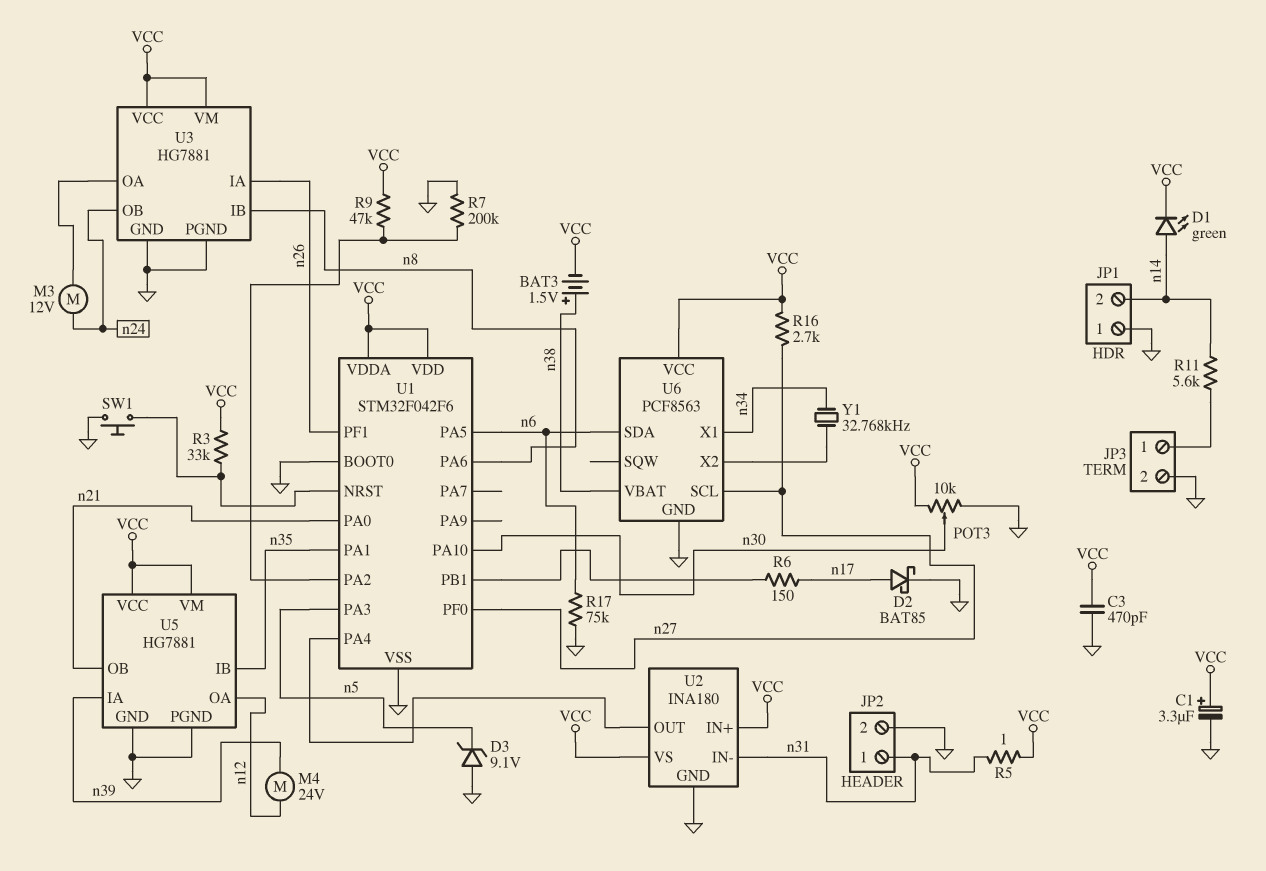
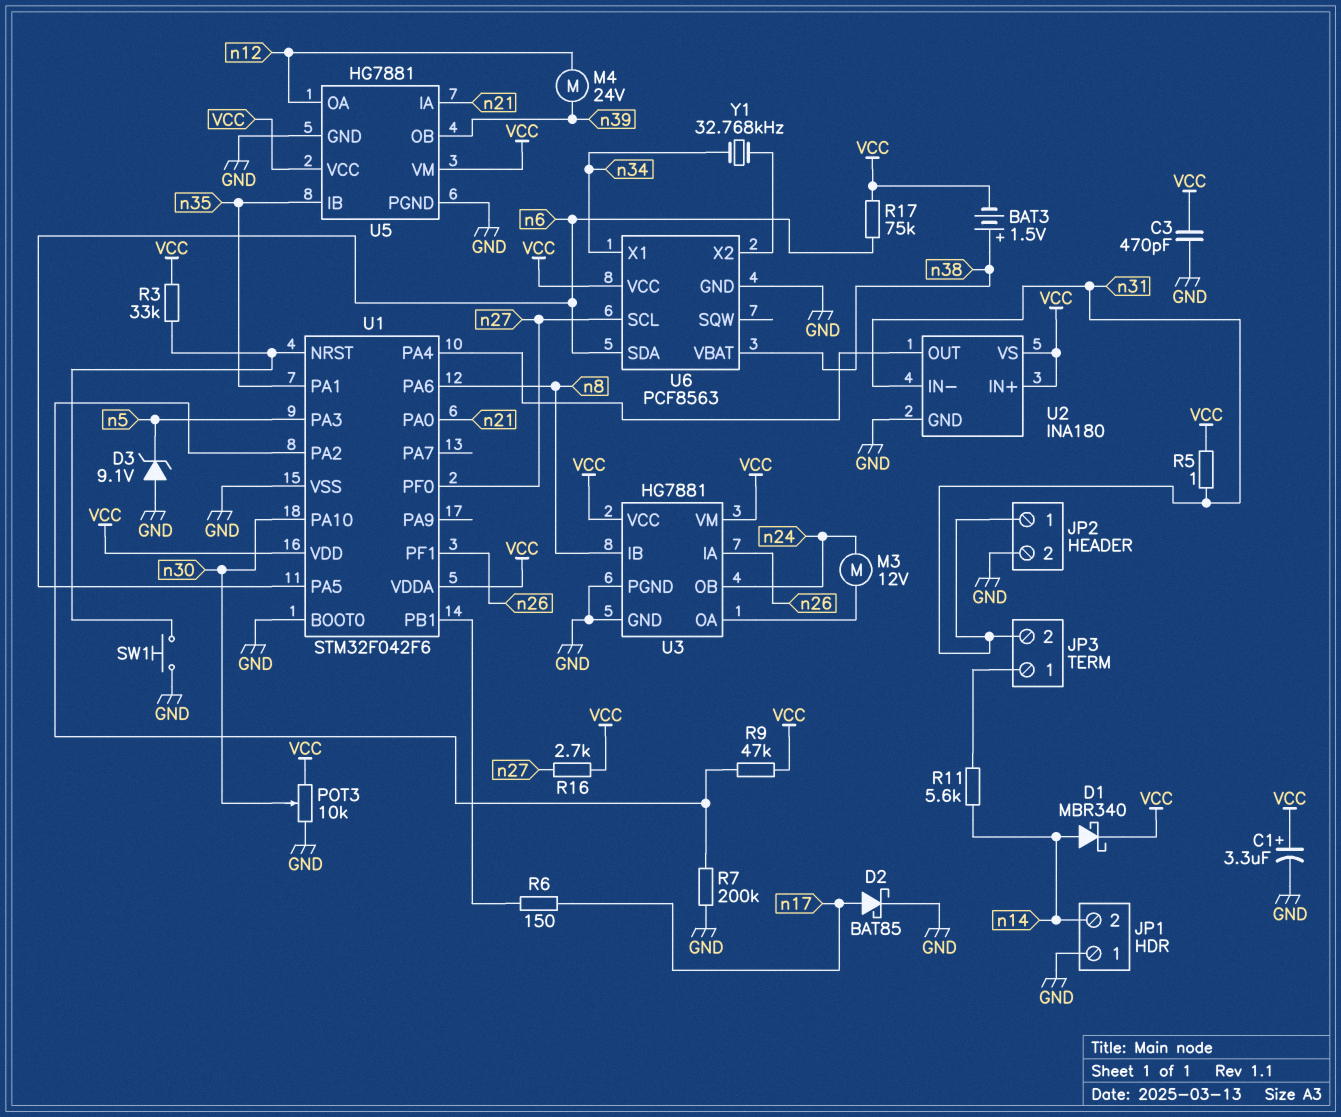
D1: LED green (A n14, K VCC) -> schottky MBR340 (A n14, K VCC)
JP3 pin 2: GND -> n31
R17: 75k (GND, n6) -> 75k (VCC, n6)
U5 pin IA: n39 -> n21
U5 pin OB: n21 -> n39

